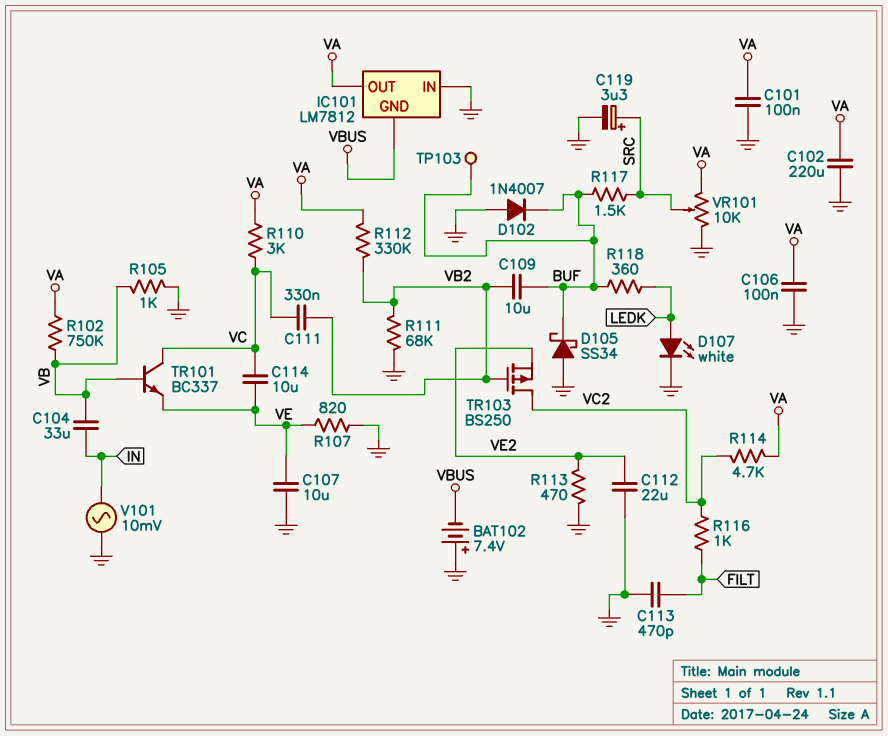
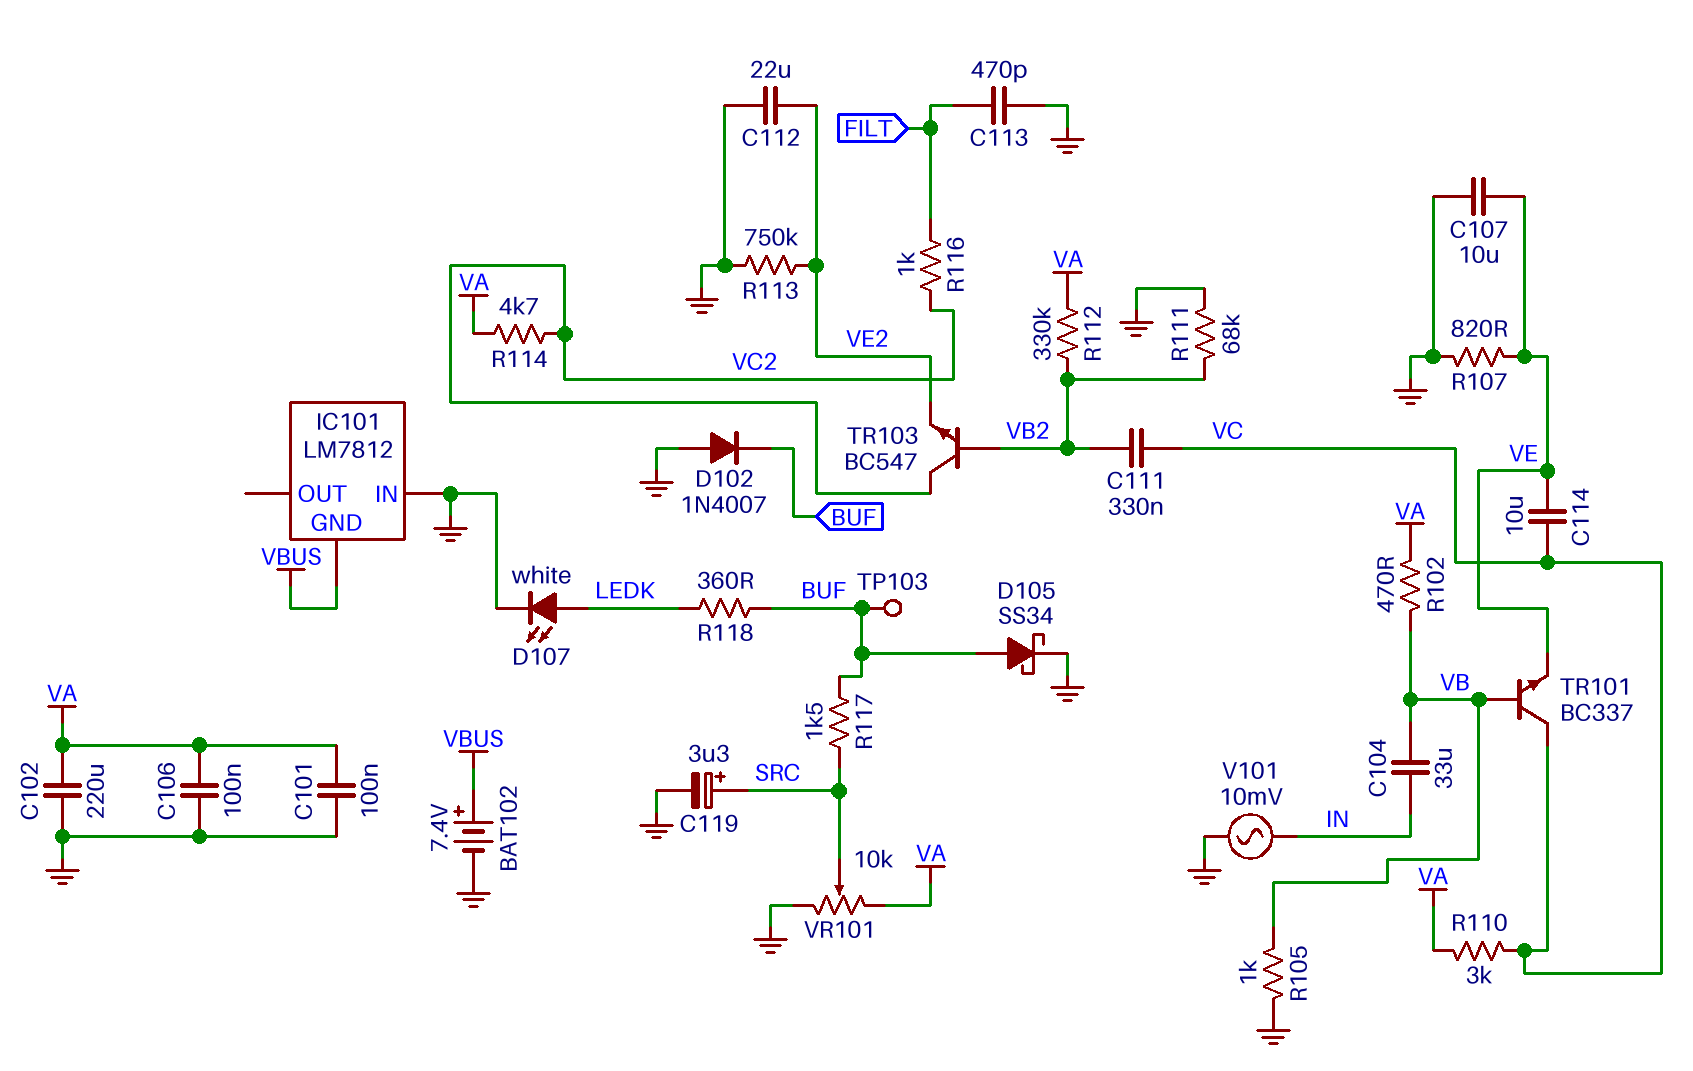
BAT102: 7.4V (plus GND, minus VBUS) -> 7.4V (plus VBUS, minus GND)
C109: 10uF (BUF, VB2) -> none
D105: schottky SS34 (A GND, K BUF) -> schottky SS34 (A BUF, K GND)
IC101 pin OUT: VA -> none
R102: 750k (VA, VB) -> 470 (VA, VB)
R113: 470 (GND, VE2) -> 750k (GND, VE2)
TR103: PMOS BS250 (G VB2, D VC2, S VE2) -> NPN BC547 (B VB2, C VC2, E VE2)

